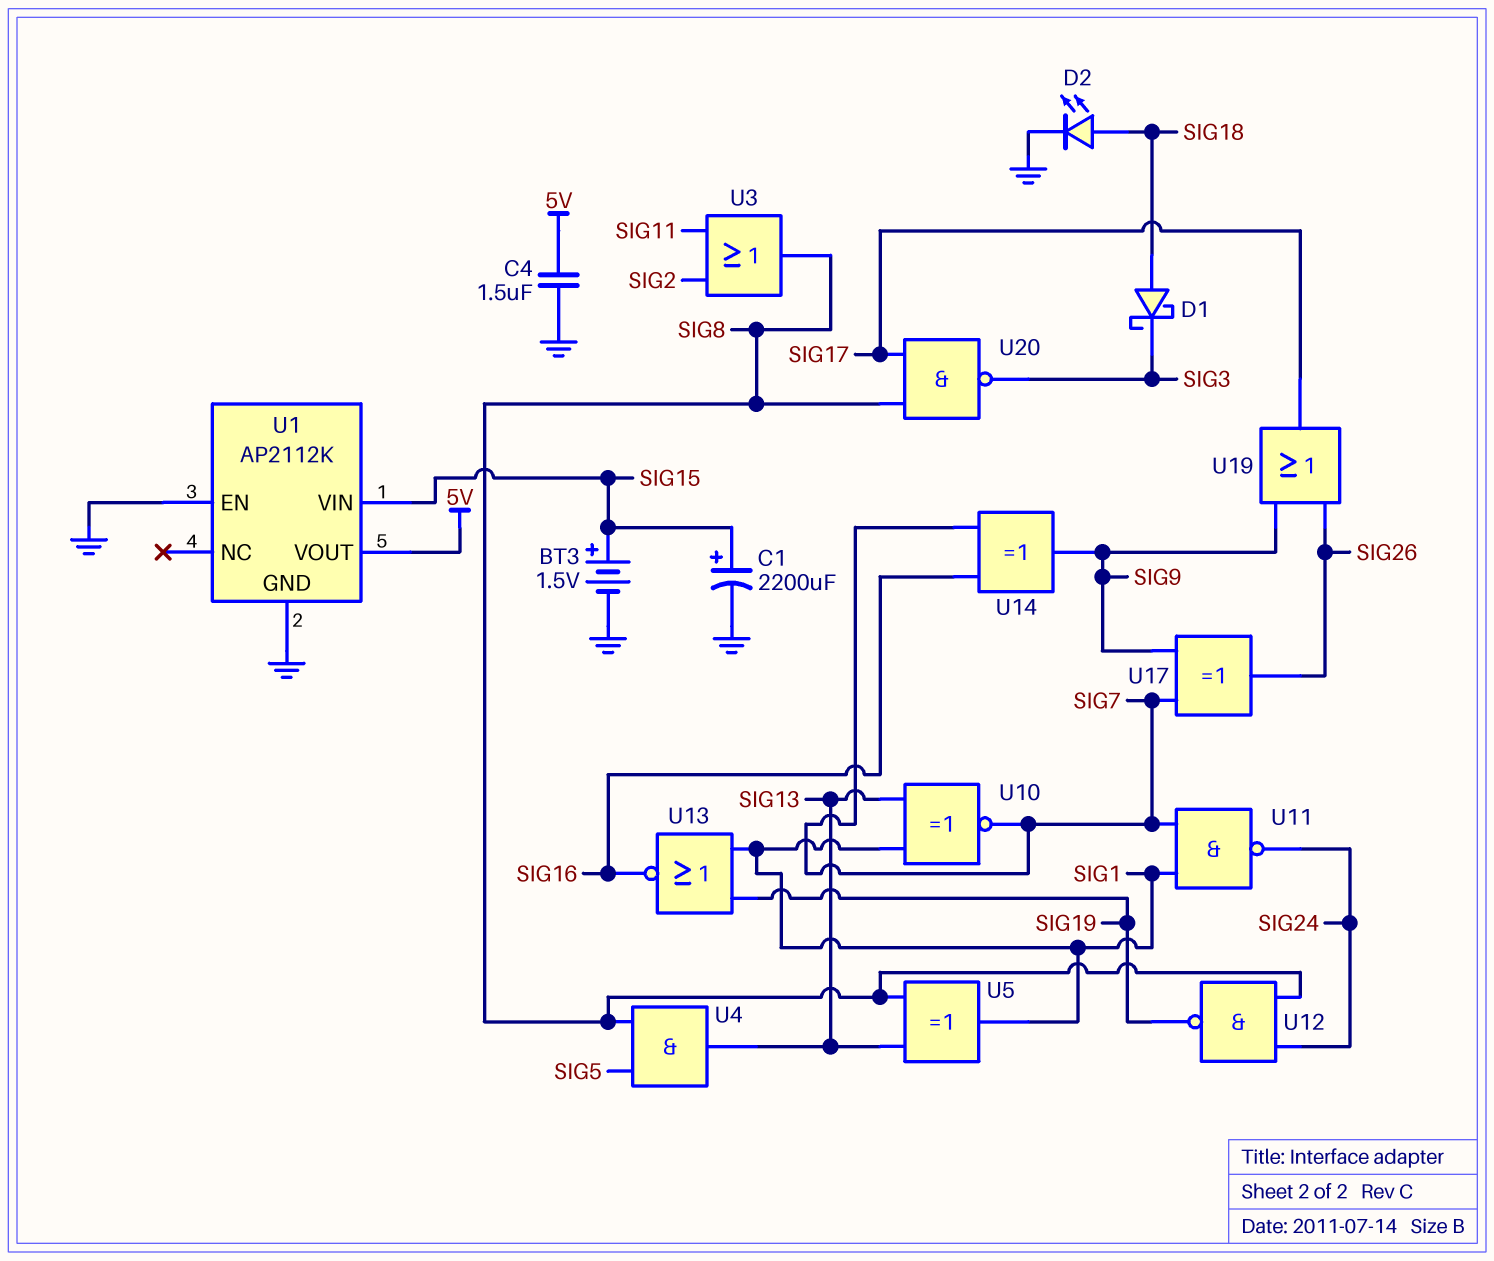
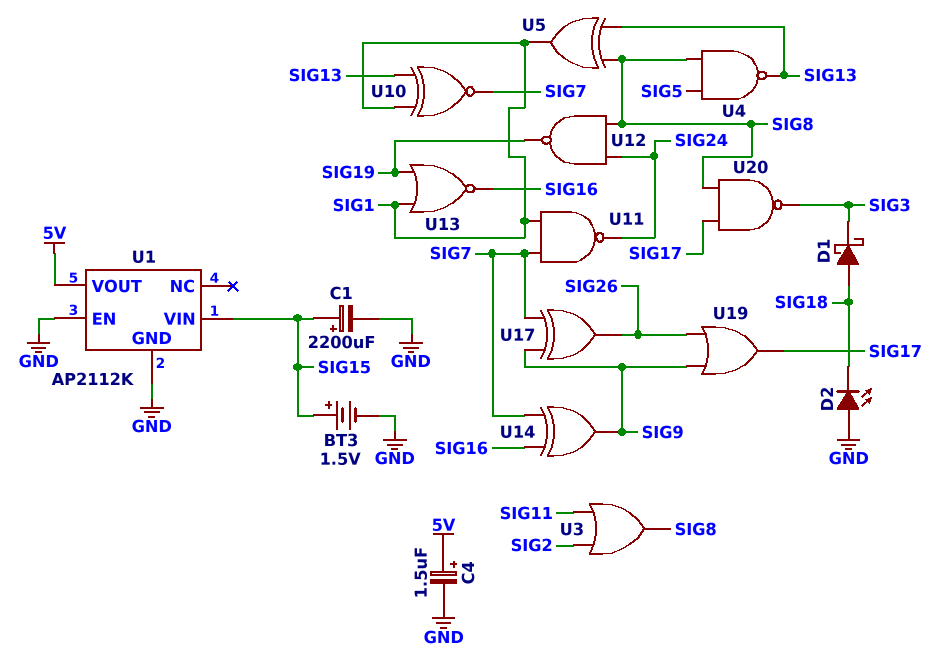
C4: 1.5uF (5V, GND) -> 1.5uF (plus 5V, minus GND)
D2: LED (A SIG18, K GND) -> LED (A GND, K SIG18)
U4: AND (in SIG5, in SIG8, out SIG13) -> NAND (in SIG5, in SIG8, out SIG13)

